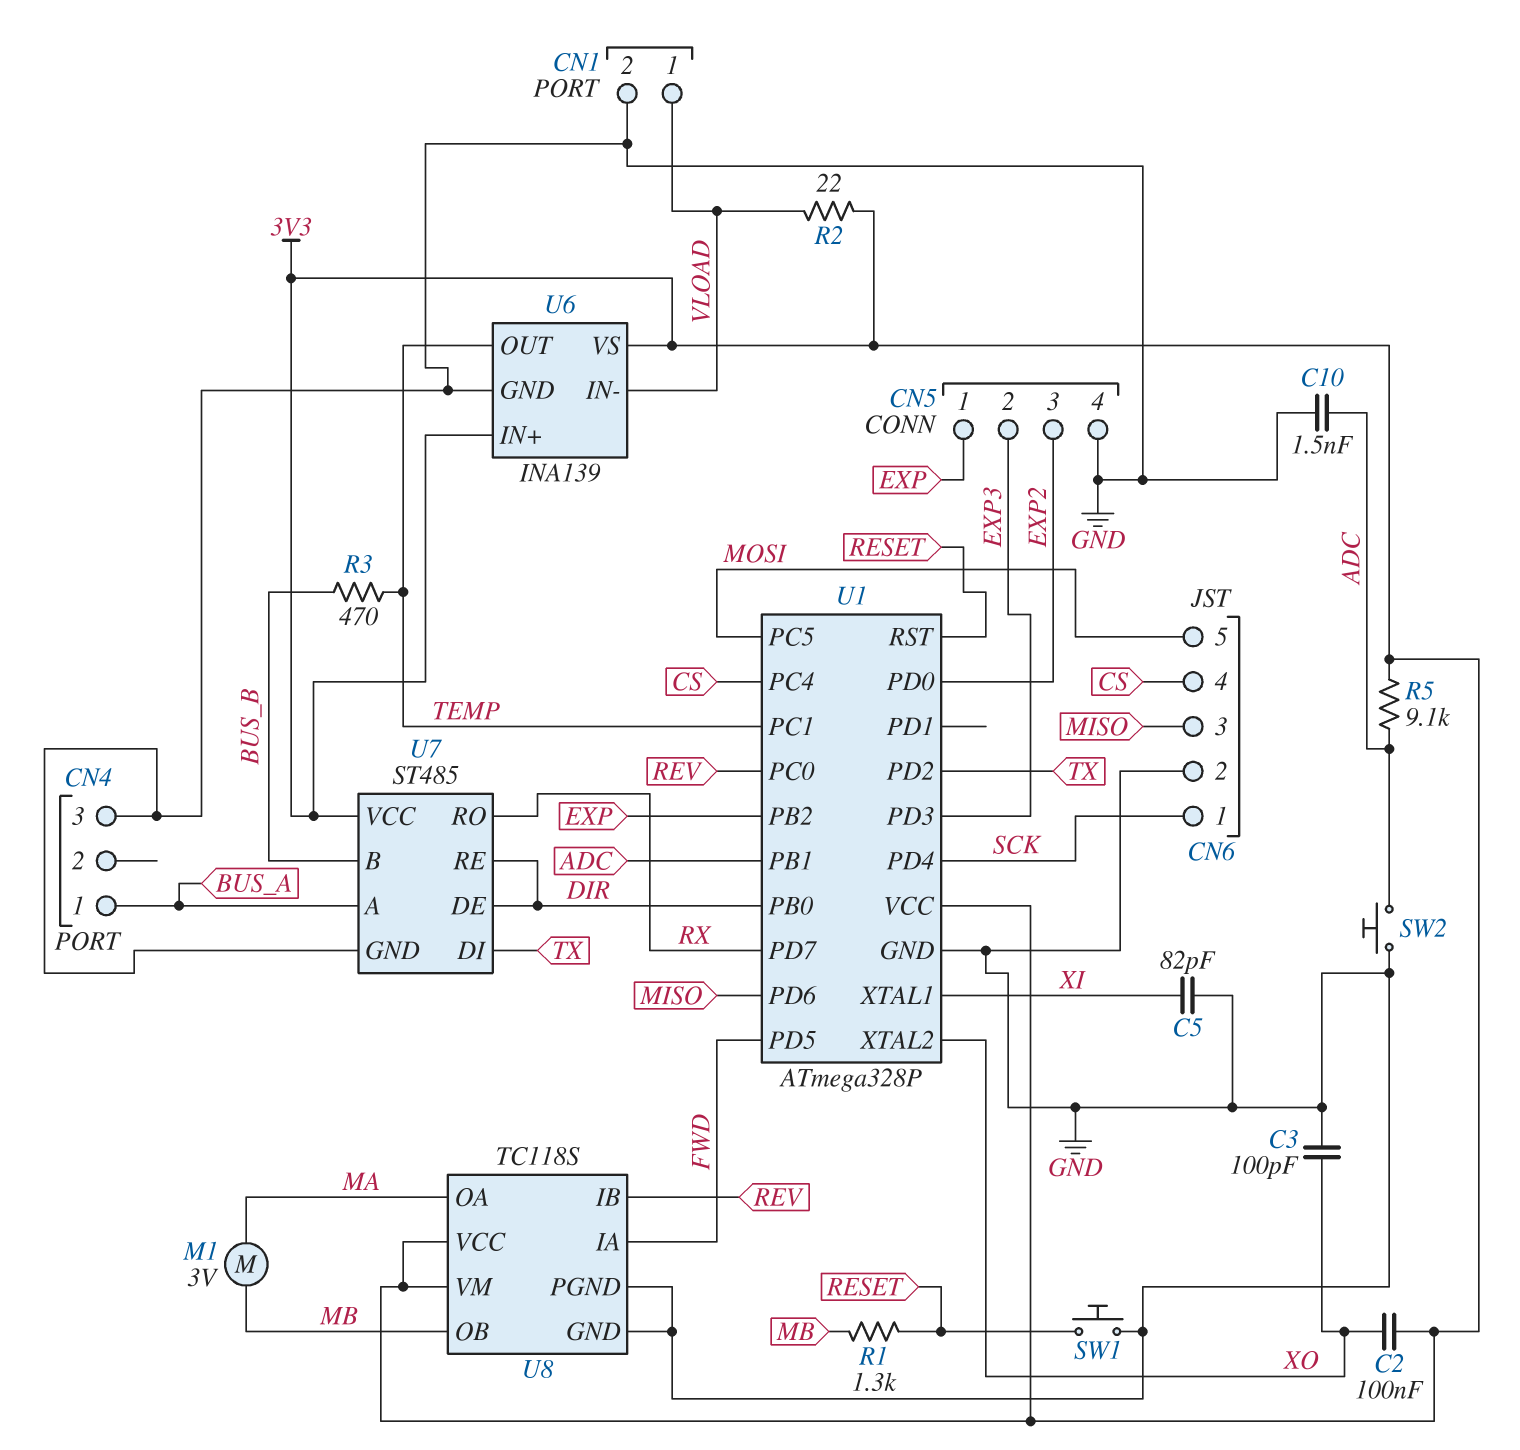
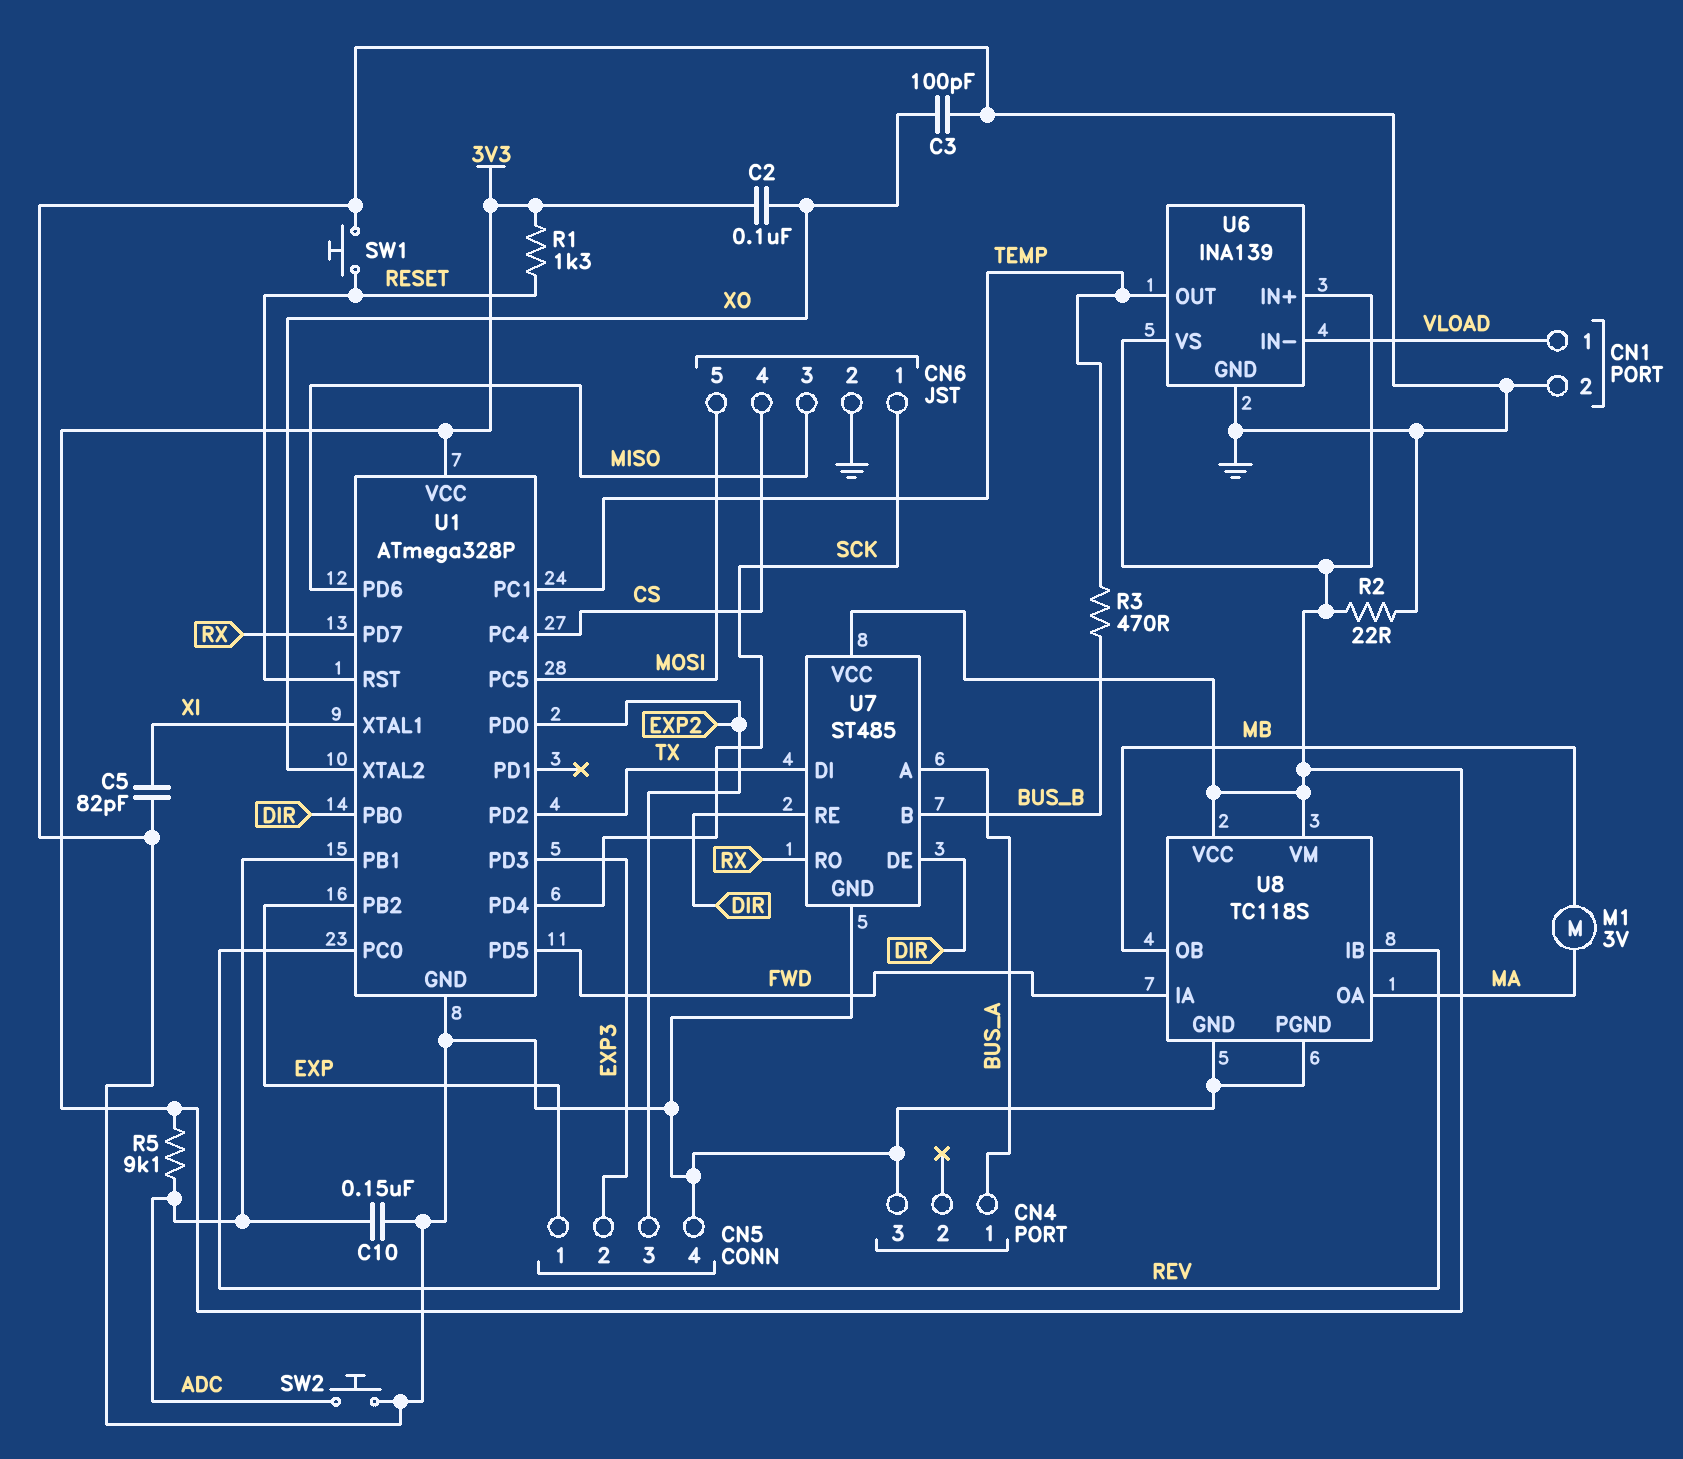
C10: 1.5nF (ADC, GND) -> 150nF (ADC, GND)
R1: 1.3k (MB, RESET) -> 1.3k (3V3, RESET)
R2: 22 (3V3, VLOAD) -> 22 (3V3, GND)

